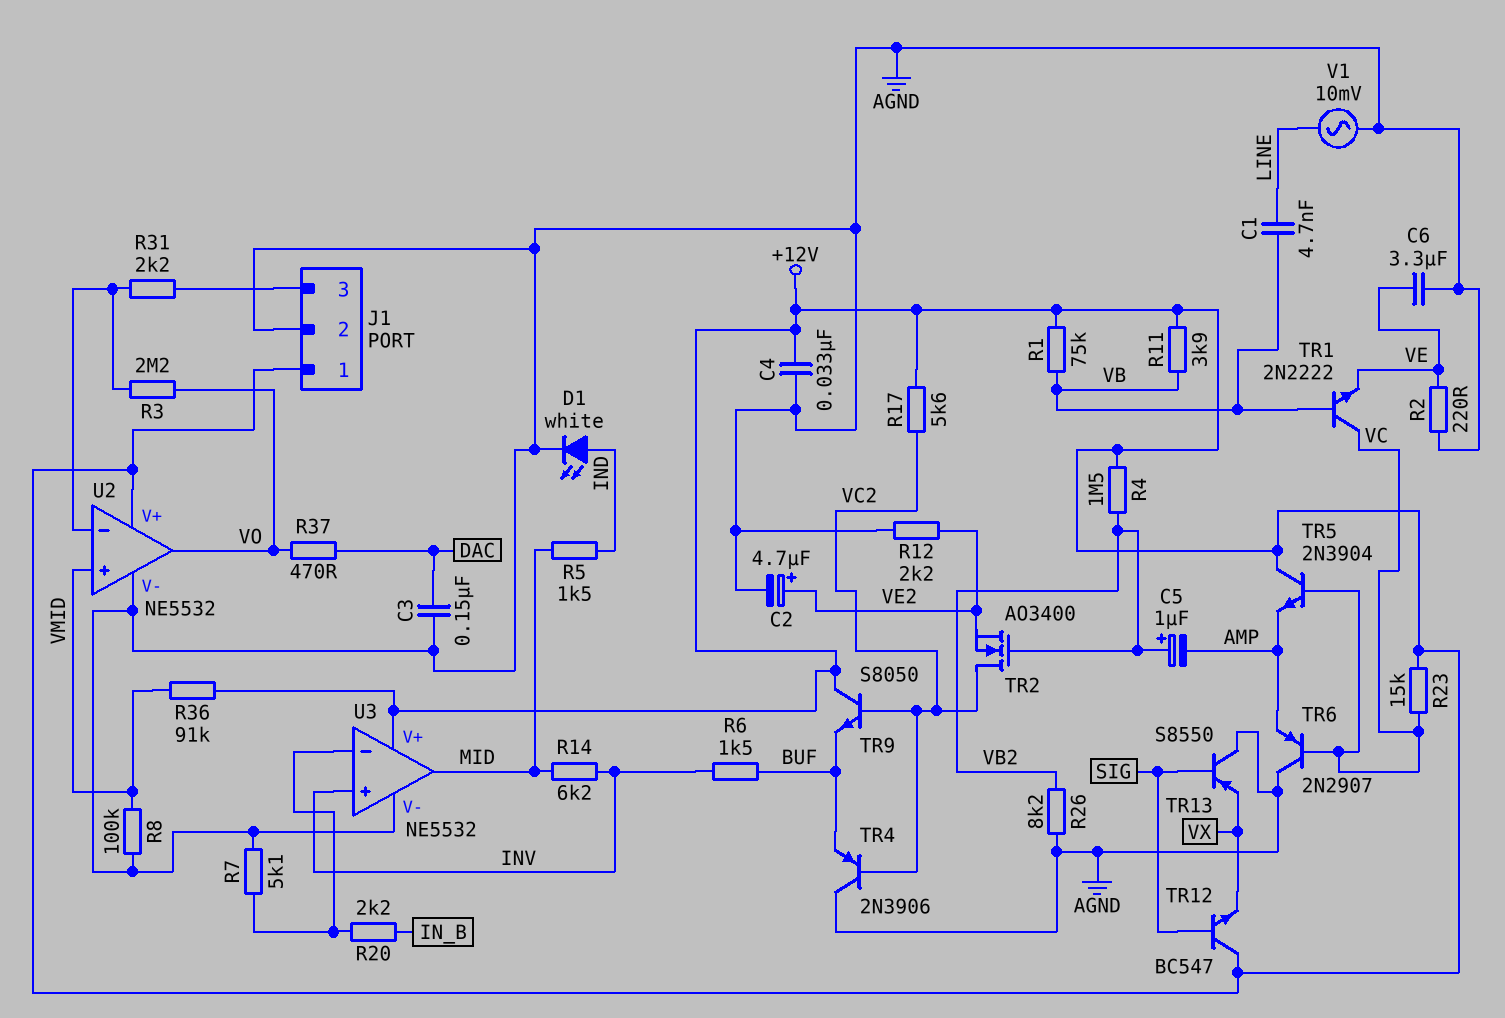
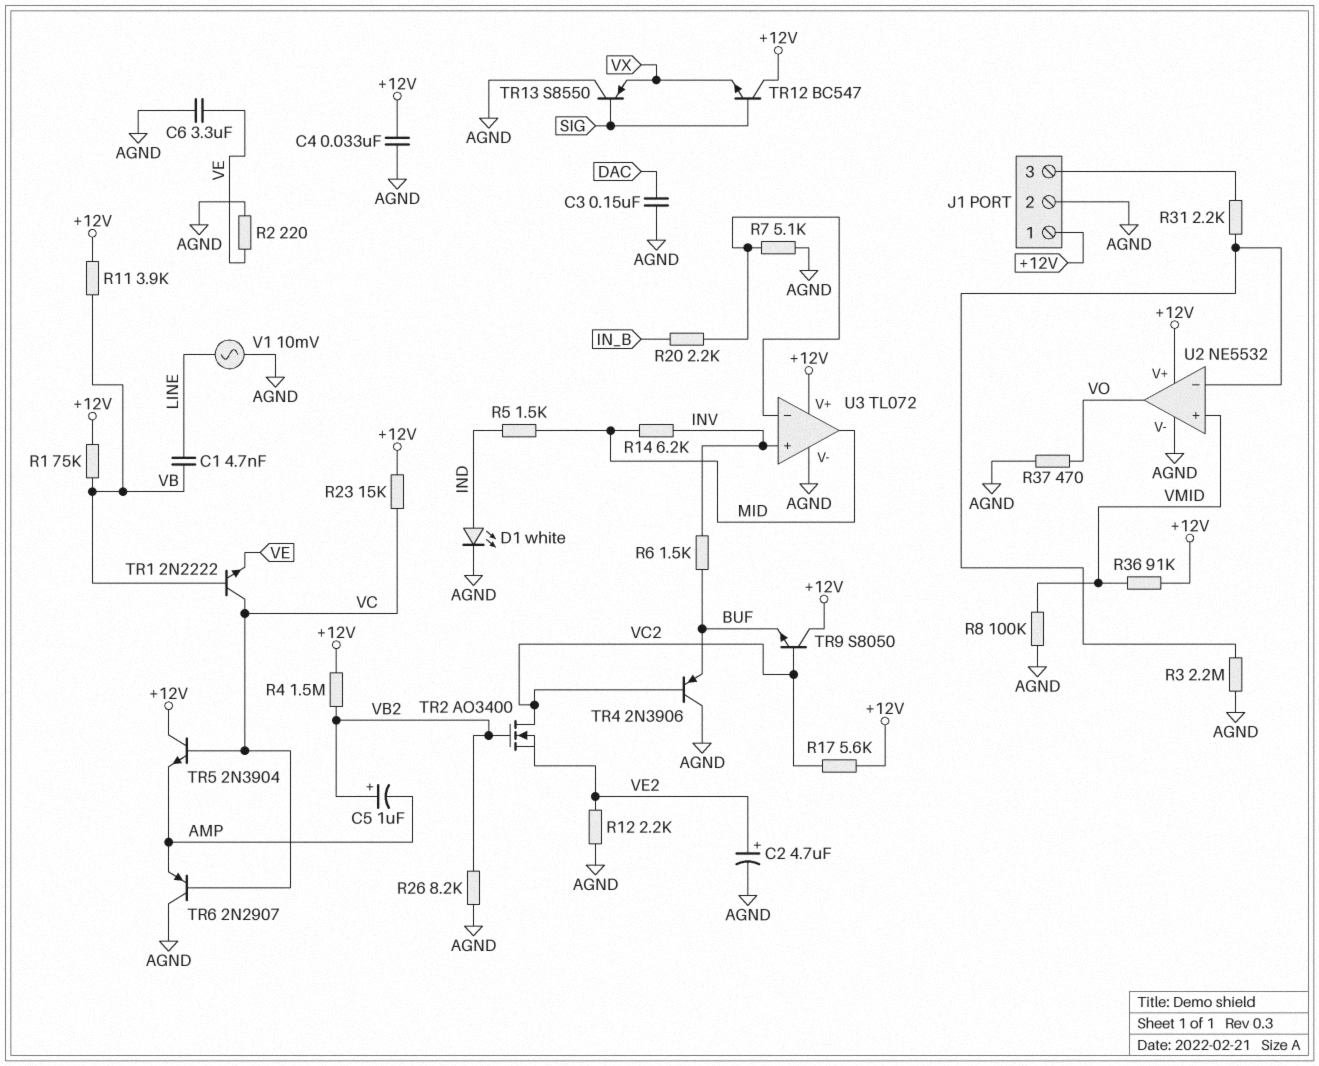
R3: 2.2M (U2/in-, VO) -> 2.2M (AGND, U2/in-)
R37: 470 (DAC, VO) -> 470 (AGND, VO)
U3: NE5532 -> TL072

